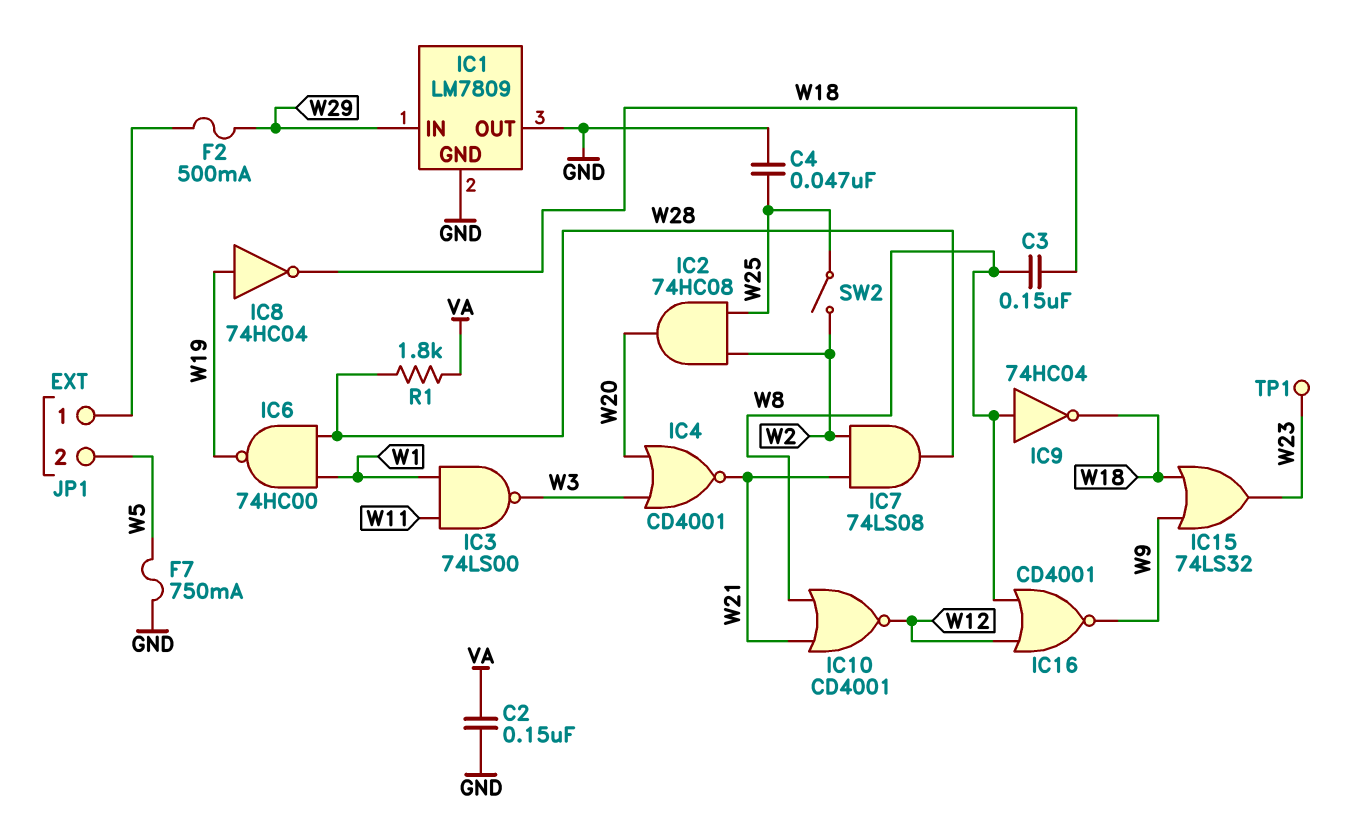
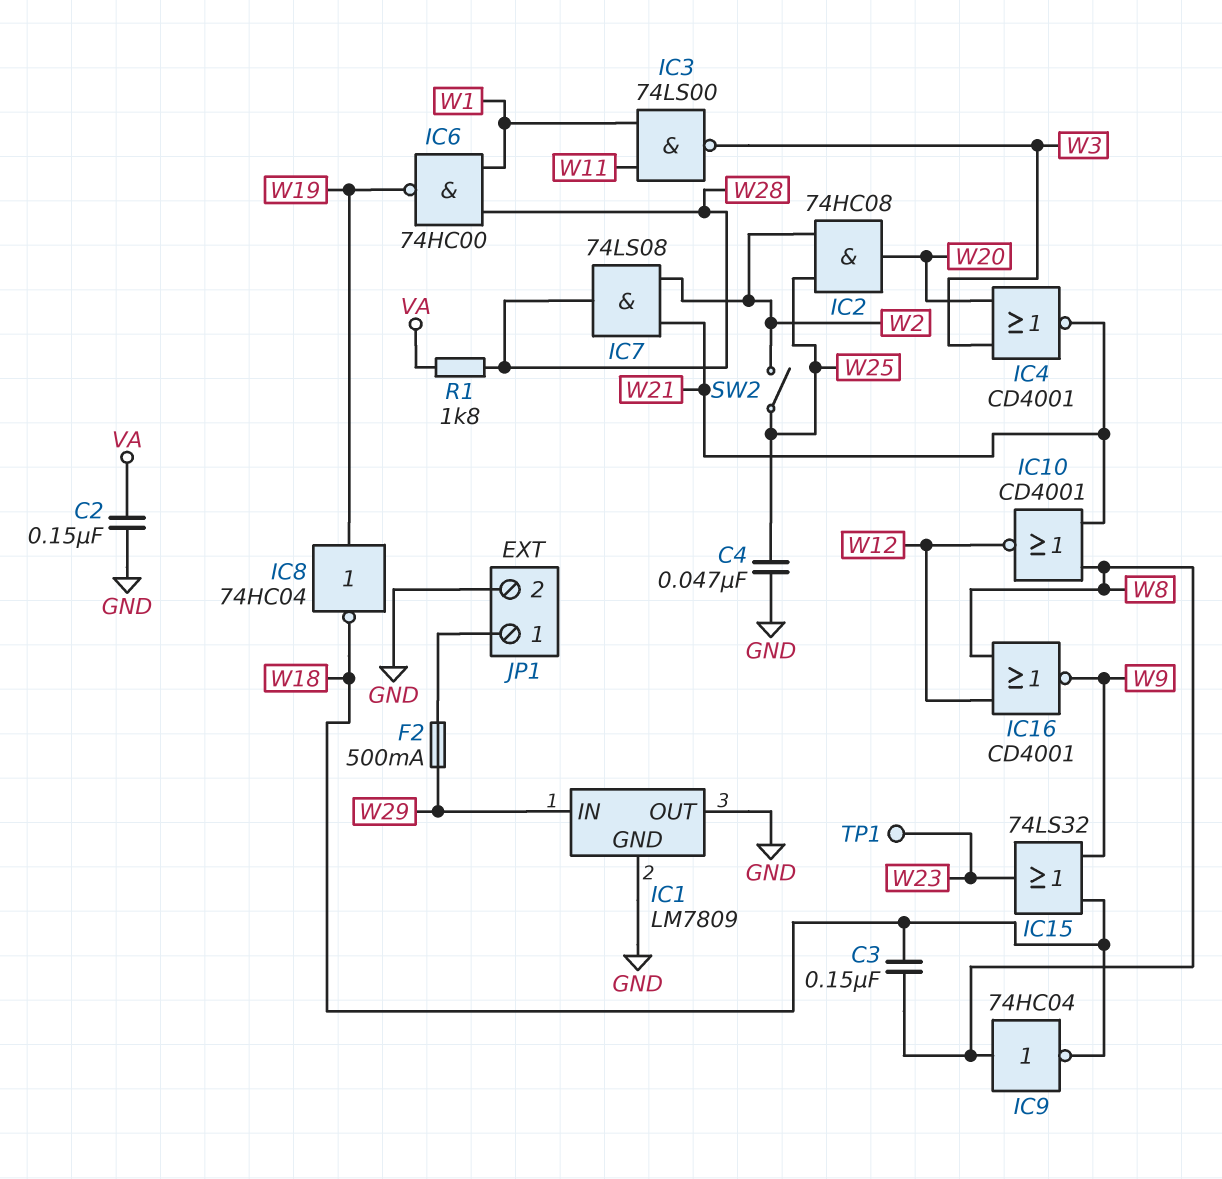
F7: 750mA (GND, W5) -> none
JP1 pin 2: W5 -> GND

